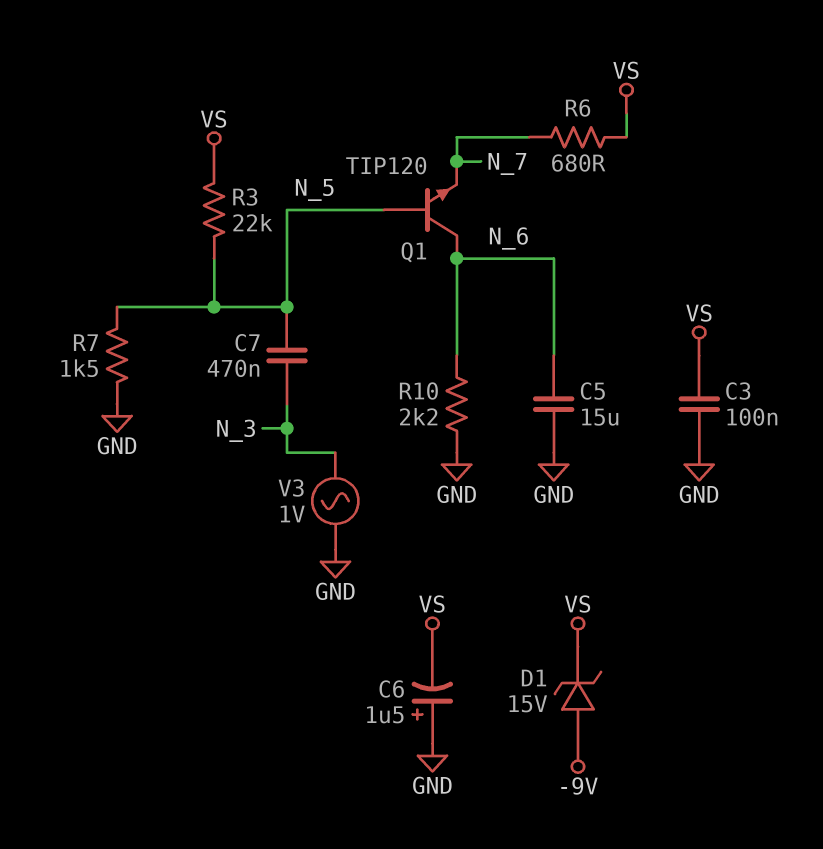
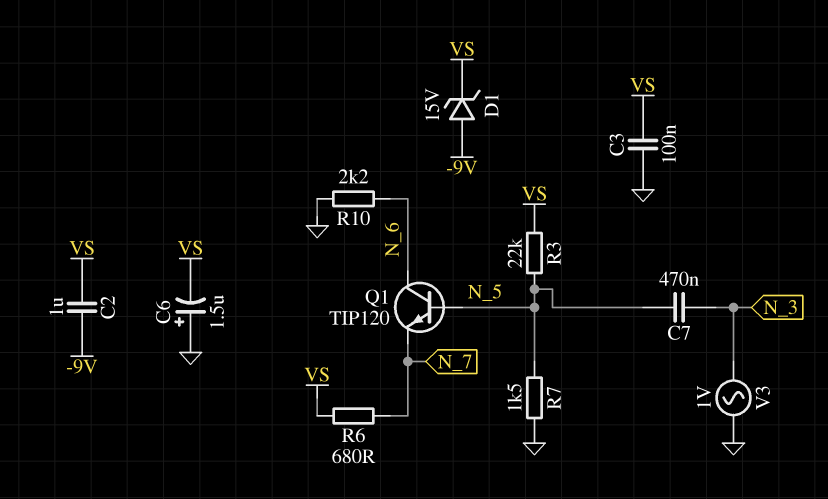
C2: none -> 1uF (-9V, VS)
C5: 15uF (GND, N_6) -> none

